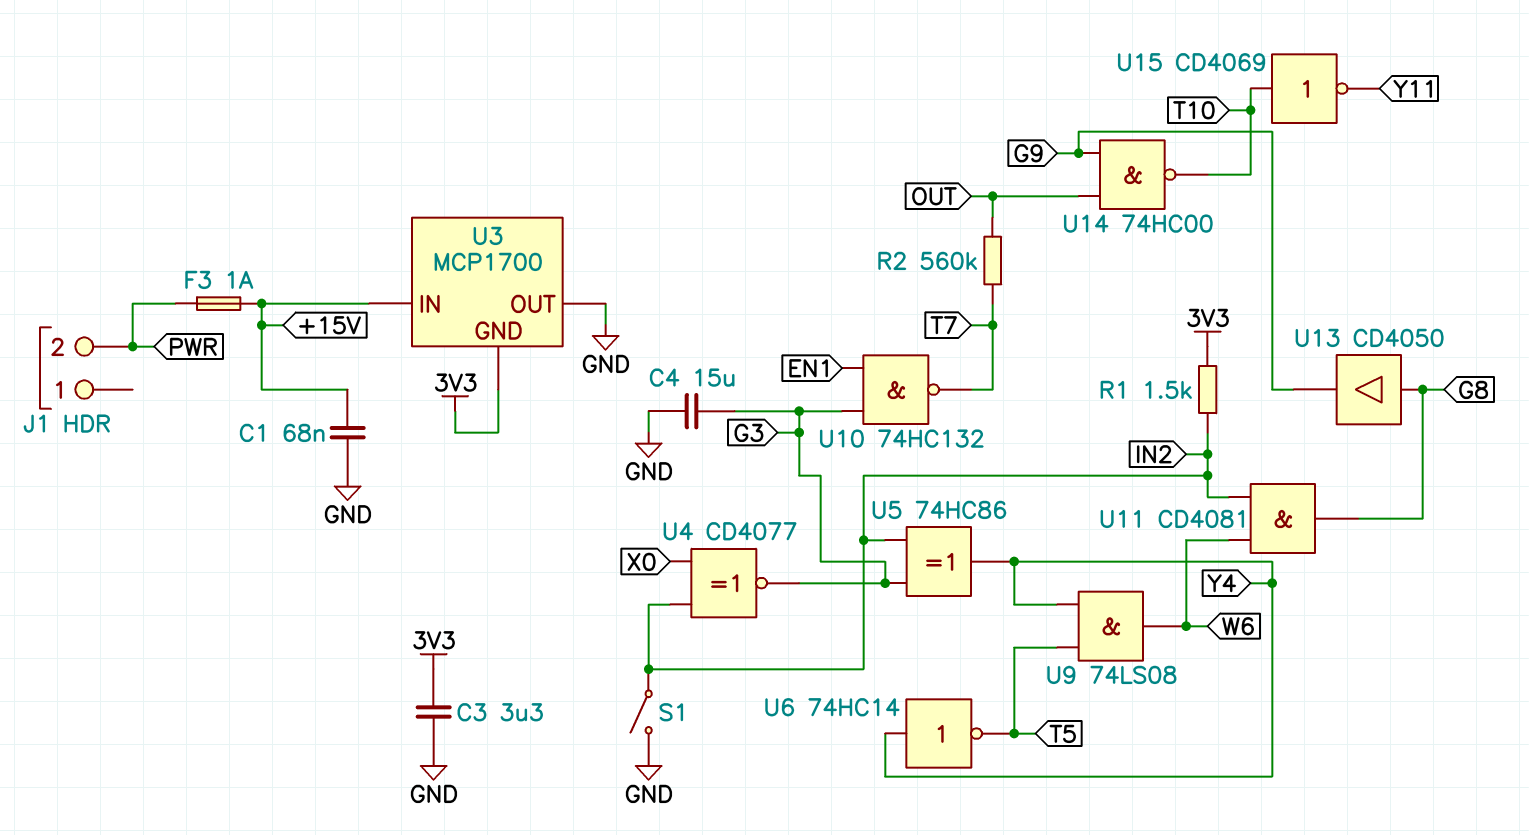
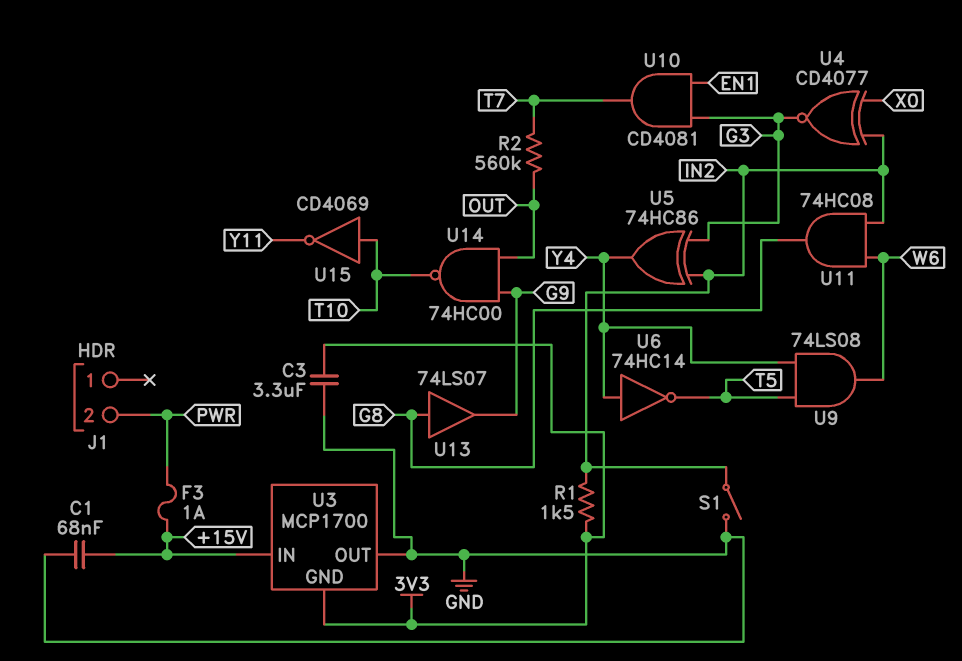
C4: 15uF (G3, GND) -> none
U10: NAND 74HC132 (in EN1, in G3, out T7) -> AND CD4081 (in EN1, in G3, out T7)
U11: AND CD4081 (in IN2, in W6, out G8) -> AND 74HC08 (in IN2, in W6, out G8)
U13: buffer CD4050 (in G8, out G9) -> buffer 74LS07 (in G8, out G9)

